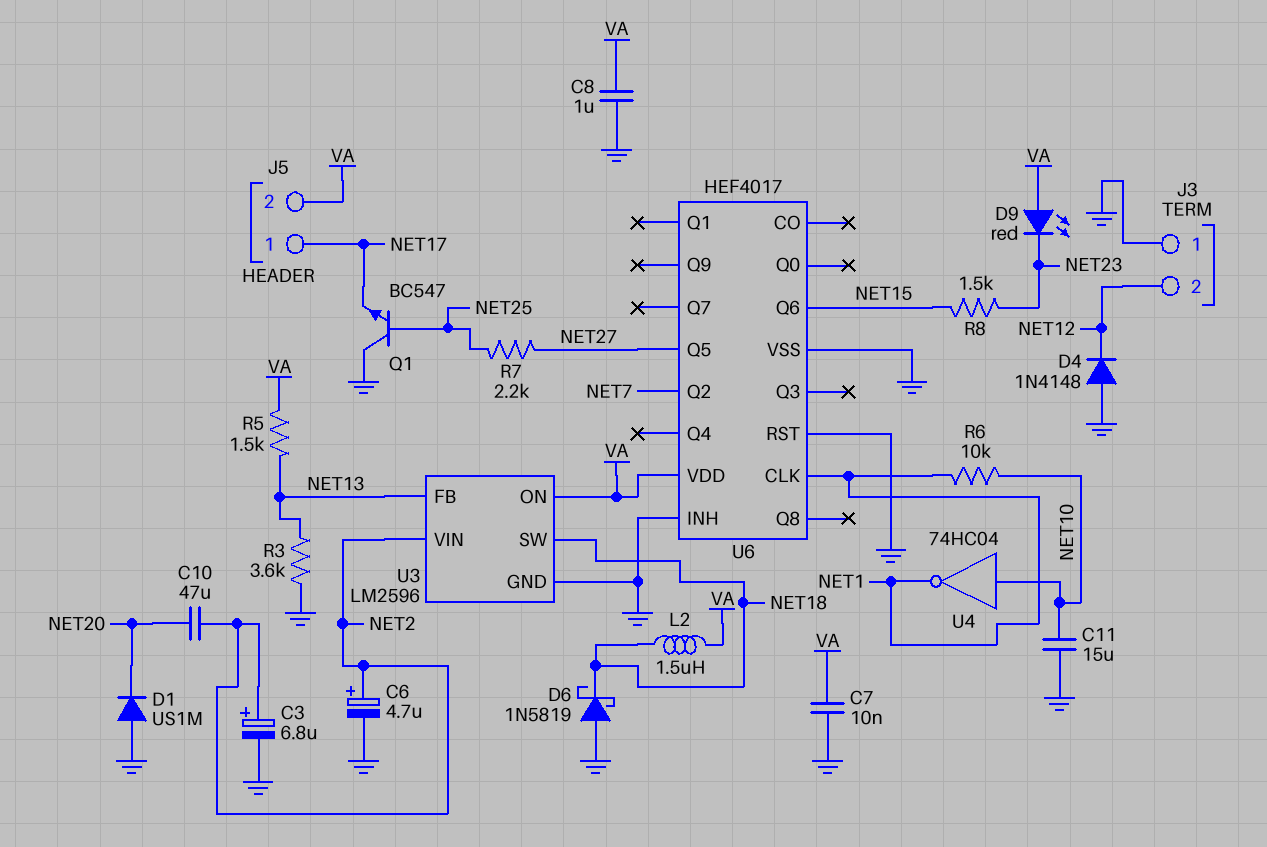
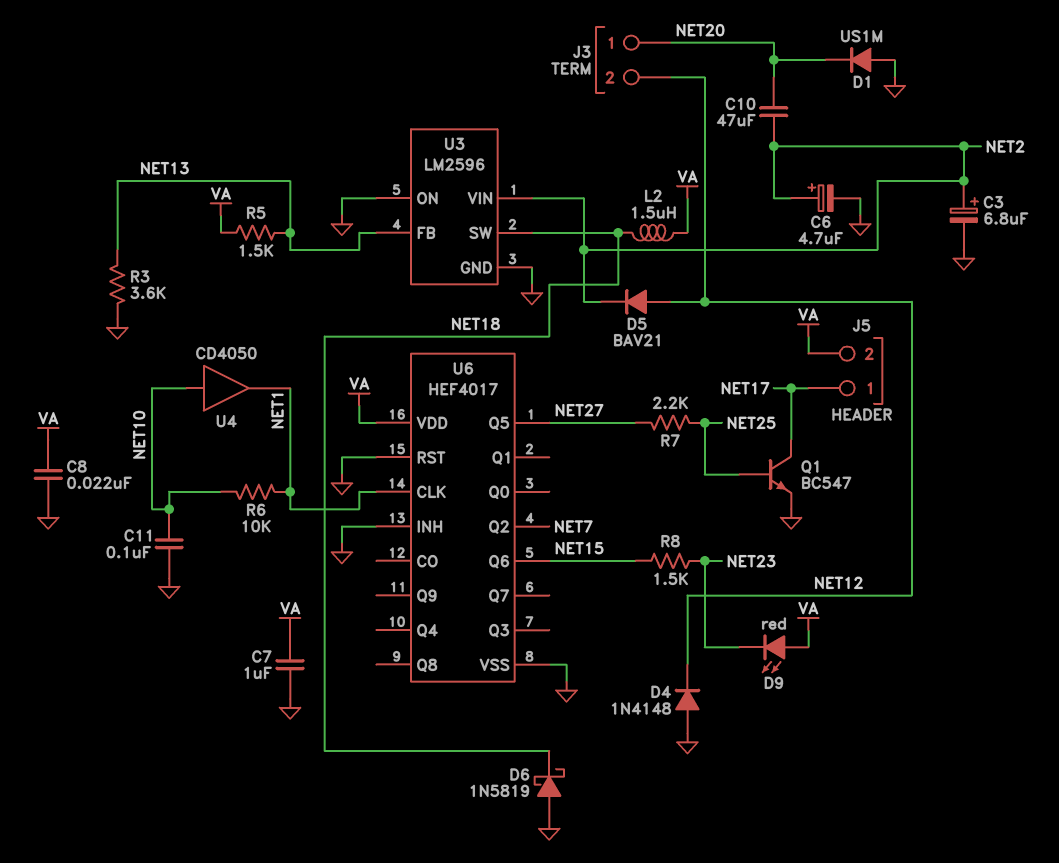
C7: 10nF (GND, VA) -> 1uF (GND, VA)
C8: 1uF (GND, VA) -> 22nF (GND, VA)
C11: 15uF (GND, NET10) -> 100nF (GND, NET10)
D5: none -> diode BAV21 (A NET12, K NET2)
J3 pin 1: GND -> NET20
Q1: NPN BC547 (B NET25, C GND, E NET17) -> NPN BC547 (B NET25, C NET17, E GND)
U3 pin ON: VA -> GND
U4: NOT 74HC04 (in NET10, out NET1) -> buffer CD4050 (in NET10, out NET1)

